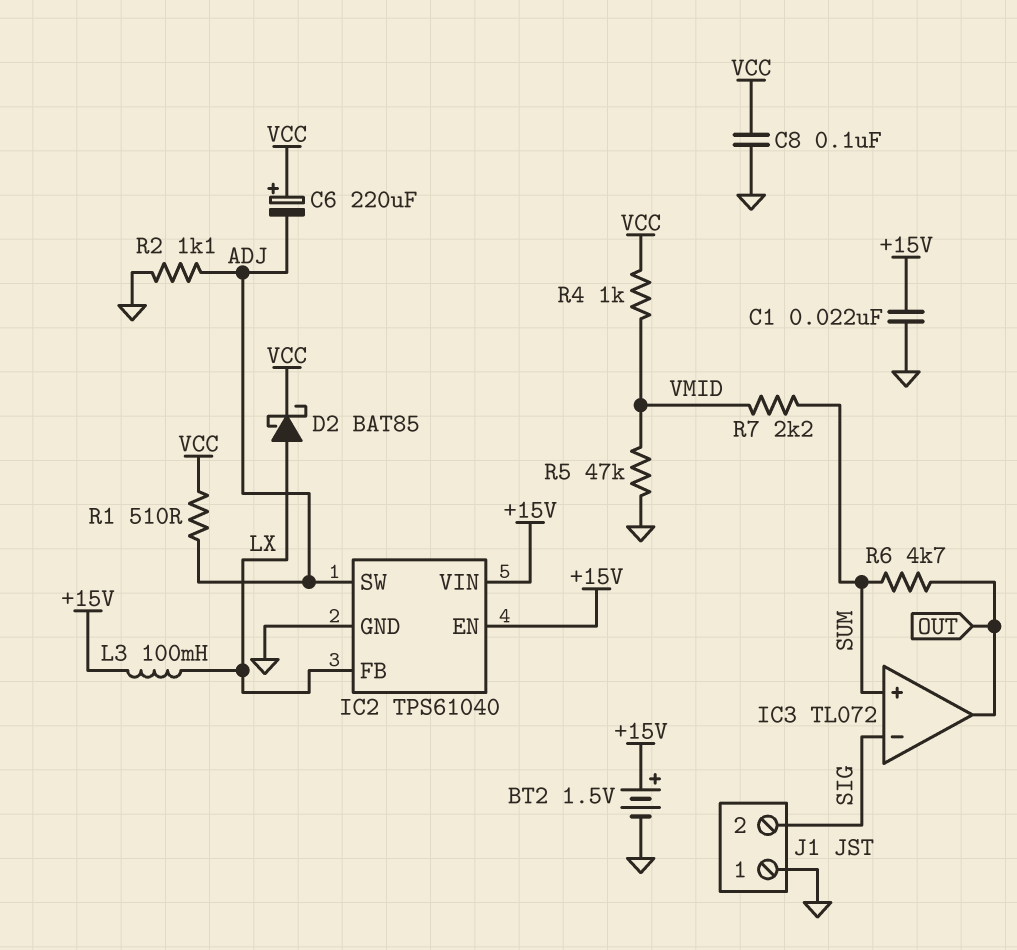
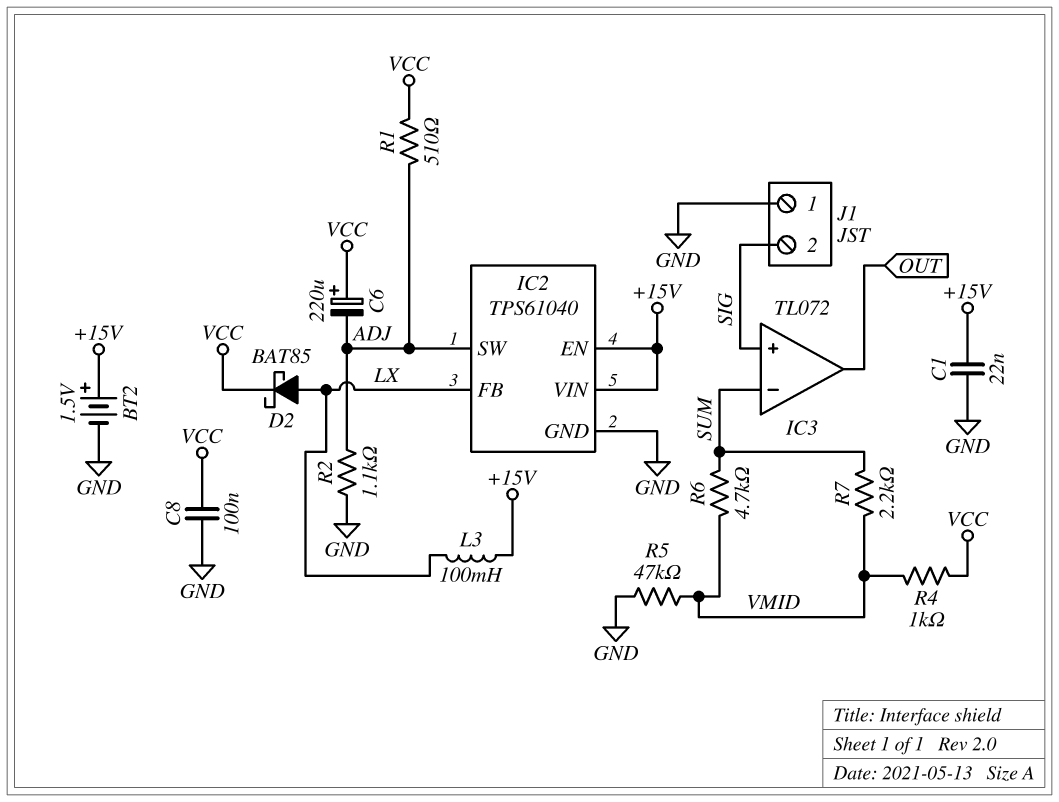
IC3 pin in+: SUM -> SIG
IC3 pin in-: SIG -> SUM
R6: 4.7k (OUT, SUM) -> 4.7k (SUM, VMID)

